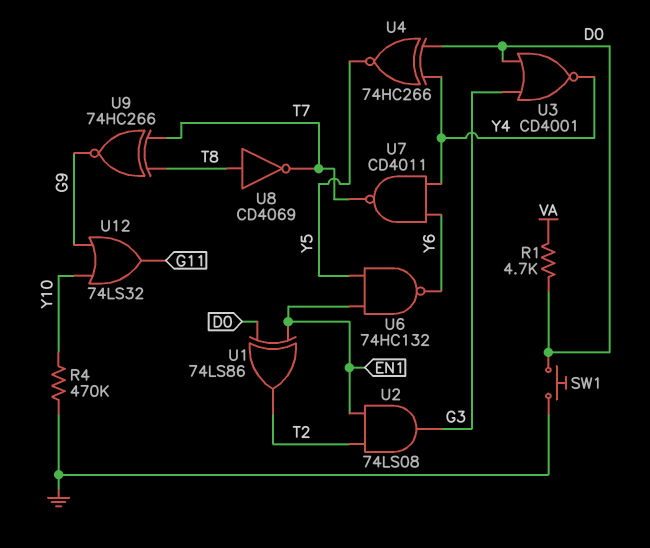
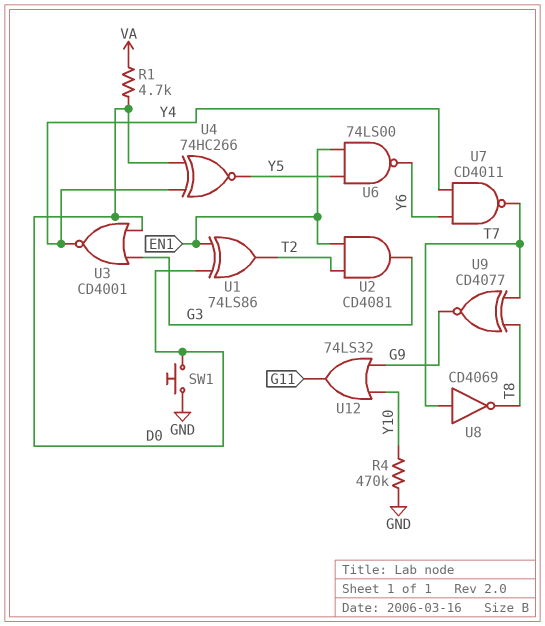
U2: AND 74LS08 (in EN1, in T2, out G3) -> AND CD4081 (in EN1, in T2, out G3)
U6: NAND 74HC132 (in EN1, in Y5, out Y6) -> NAND 74LS00 (in EN1, in Y5, out Y6)
U8: NOT CD4069 (in T8, out T7) -> NOT CD4069 (in T7, out T8)
U9: XNOR 74HC266 (in T7, in T8, out G9) -> XNOR CD4077 (in T7, in T8, out G9)

